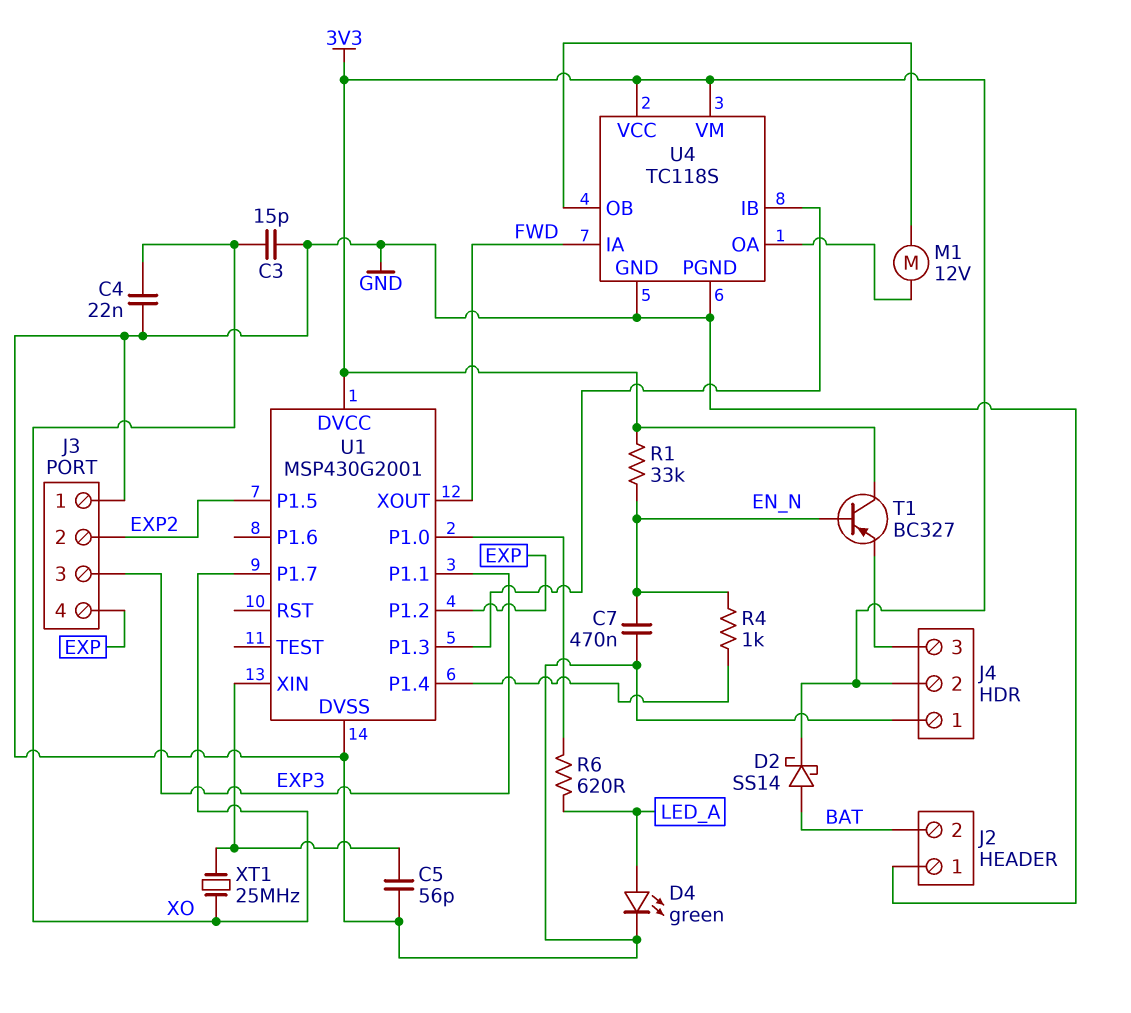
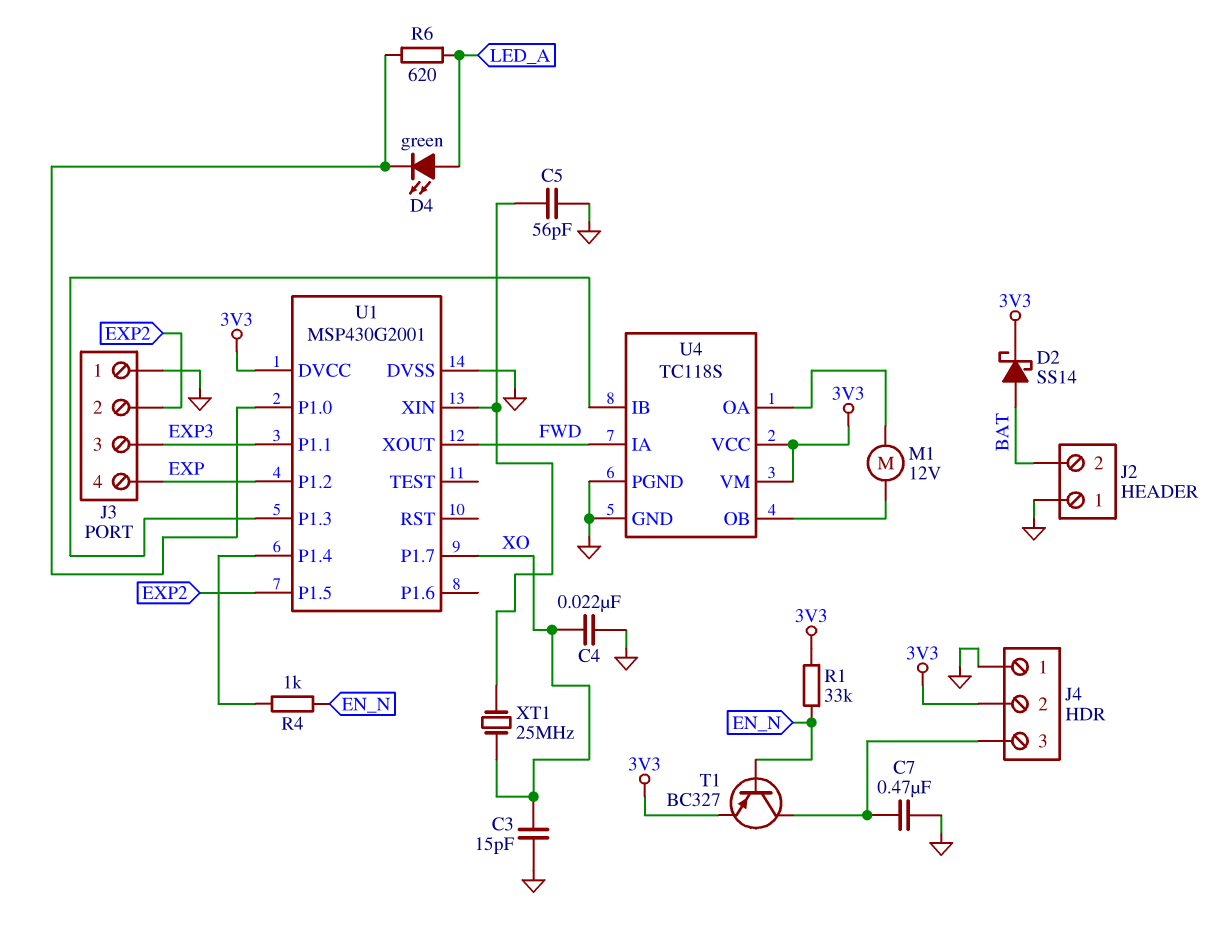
C7: 470nF (EN_N, GND) -> 470nF (GND, J4/3)
D4: LED green (A LED_A, K GND) -> LED green (A LED_A, K U1/P1.0)
T1: PNP BC327 (B EN_N, C 3V3, E J4/3) -> PNP BC327 (B EN_N, C J4/3, E 3V3)

